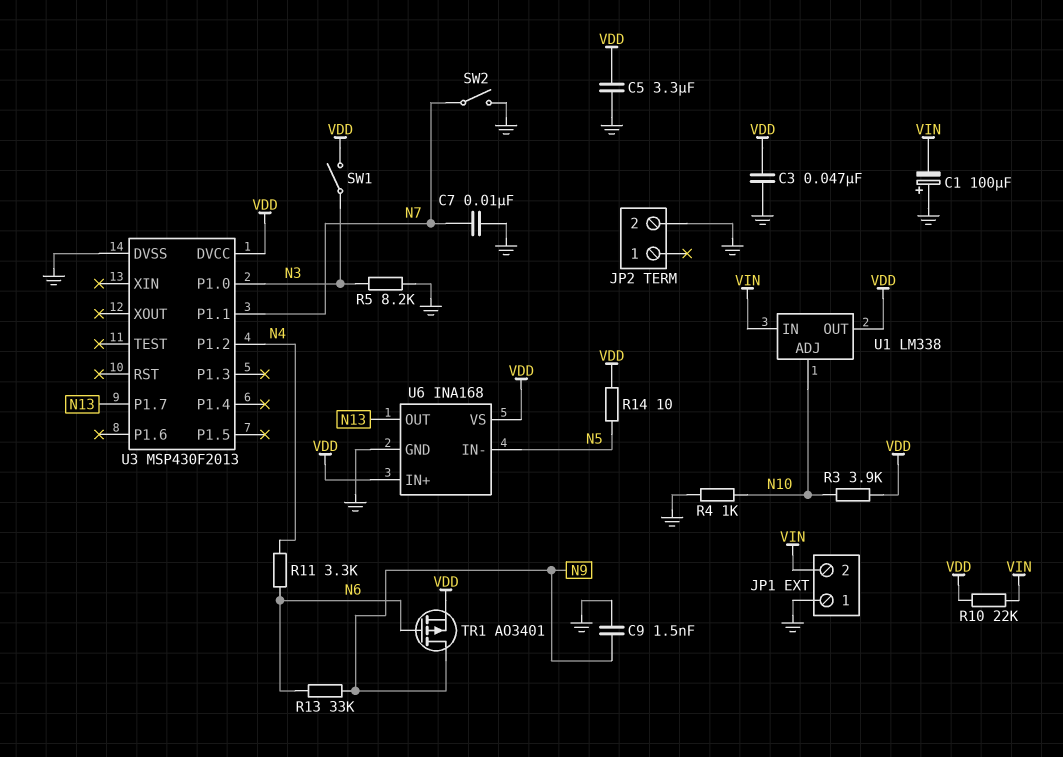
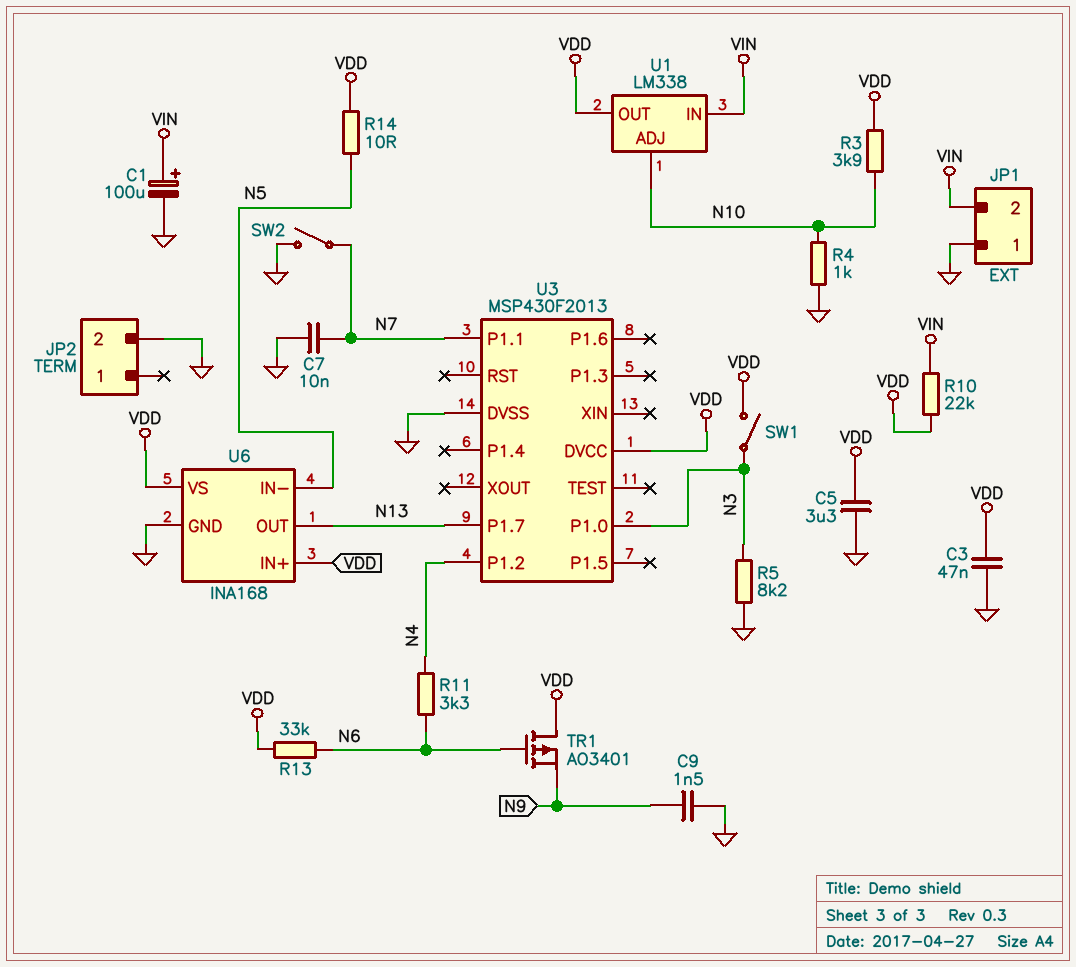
C1: 100uF (plus GND, minus VIN) -> 100uF (plus VIN, minus GND)
R13: 33k (N6, N9) -> 33k (N6, VDD)
TR1: PMOS AO3401 (G N6, D N9, S VDD) -> PMOS AO3401 (G N6, D VDD, S N9)

